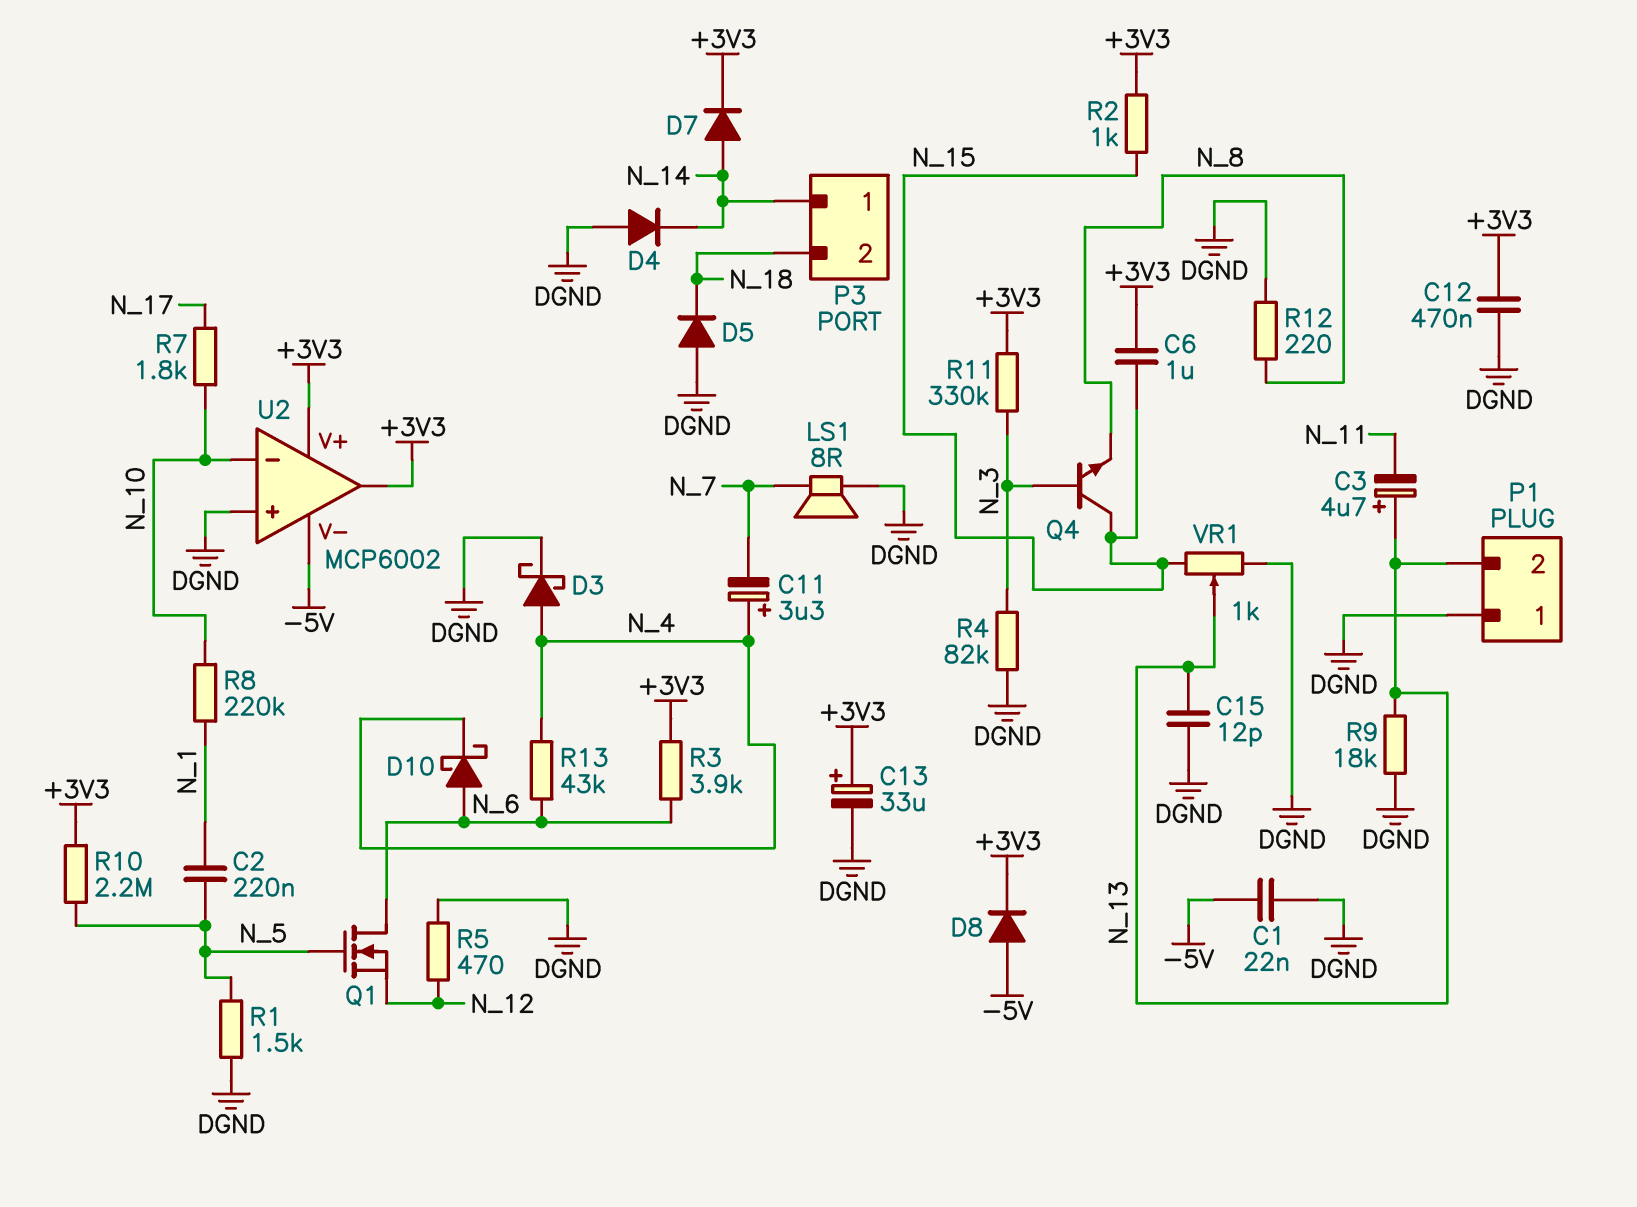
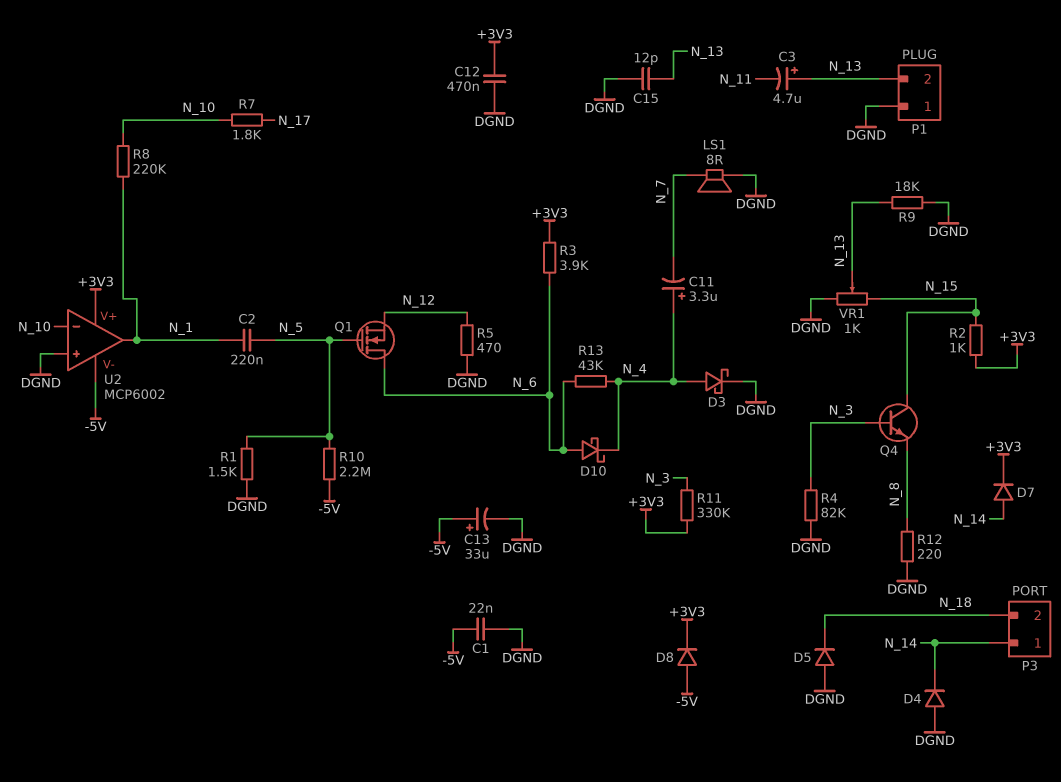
C6: 1uF (+3V3, N_15) -> none
C13: 33uF (plus +3V3, minus DGND) -> 33uF (plus -5V, minus DGND)
R10: 2.2M (+3V3, N_5) -> 2.2M (-5V, N_5)
U2 pin out: +3V3 -> N_1

